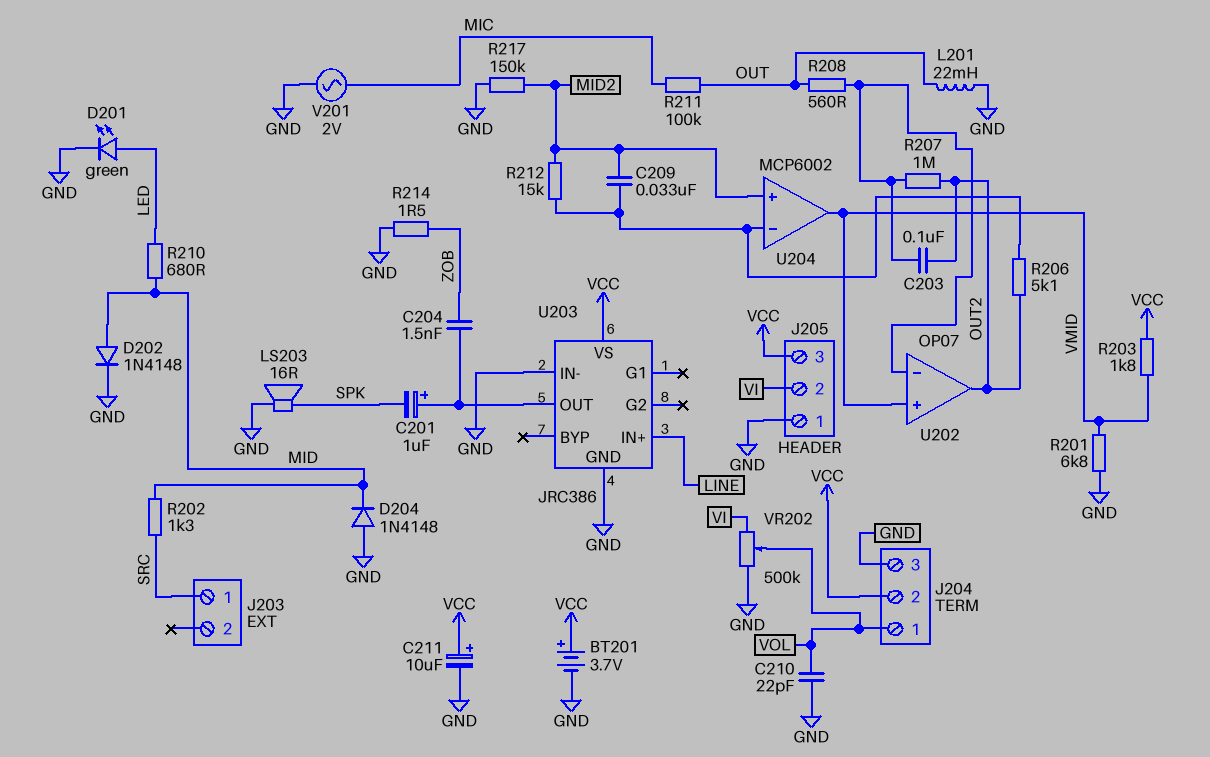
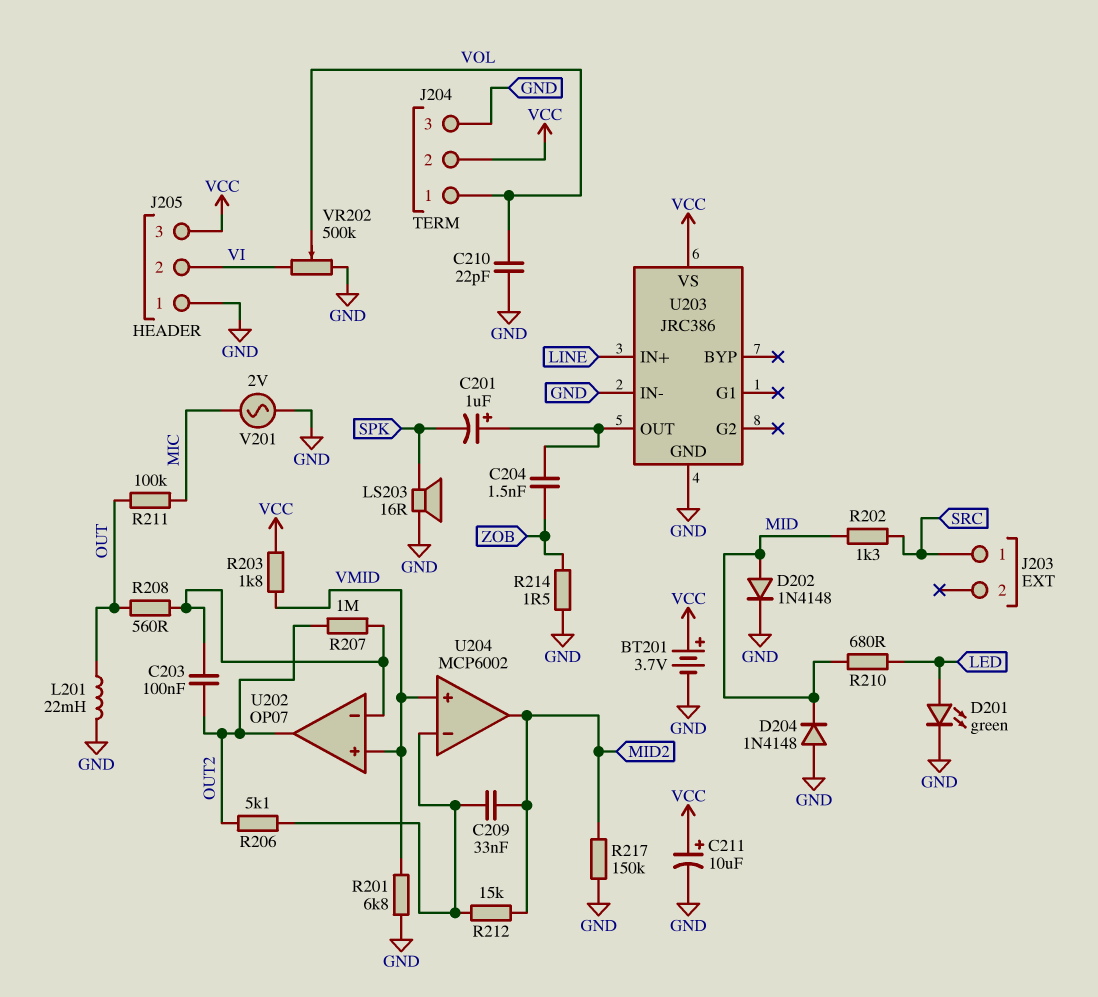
U204 pin in+: MID2 -> VMID
U204 pin out: VMID -> MID2

